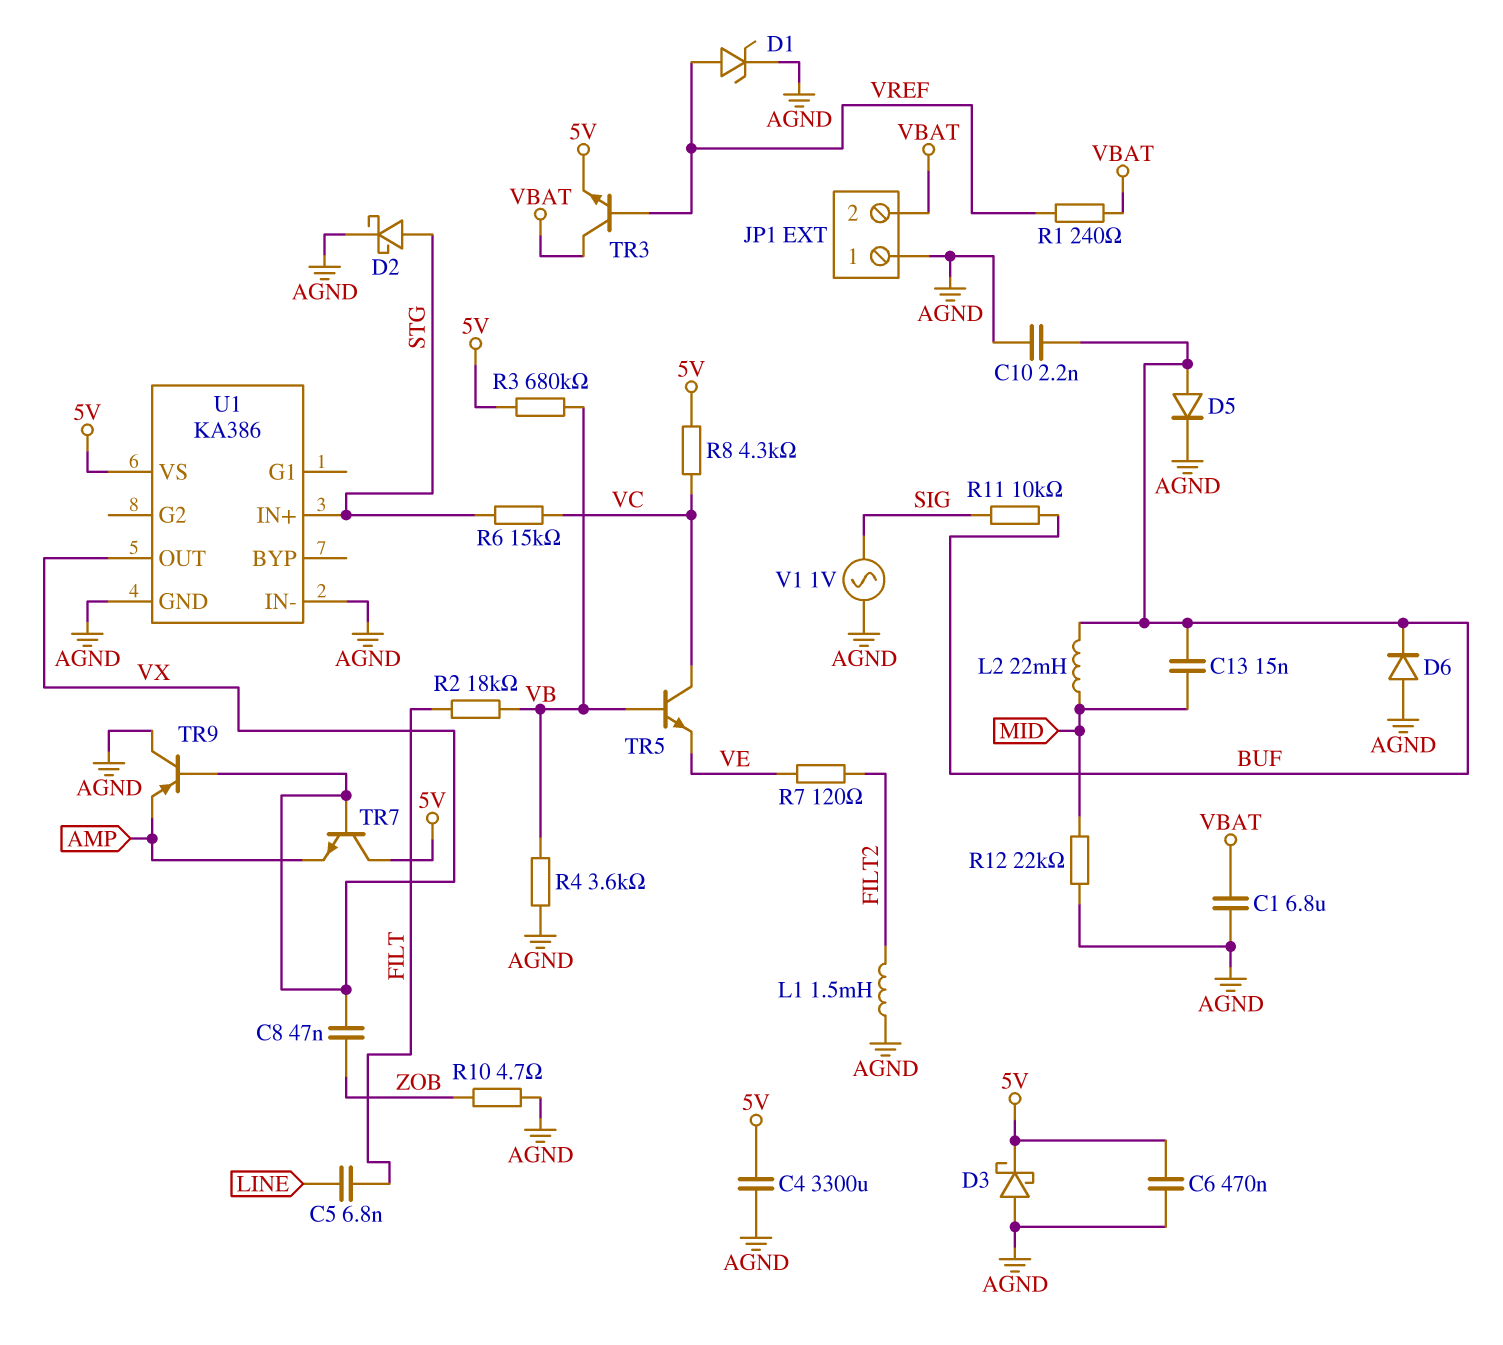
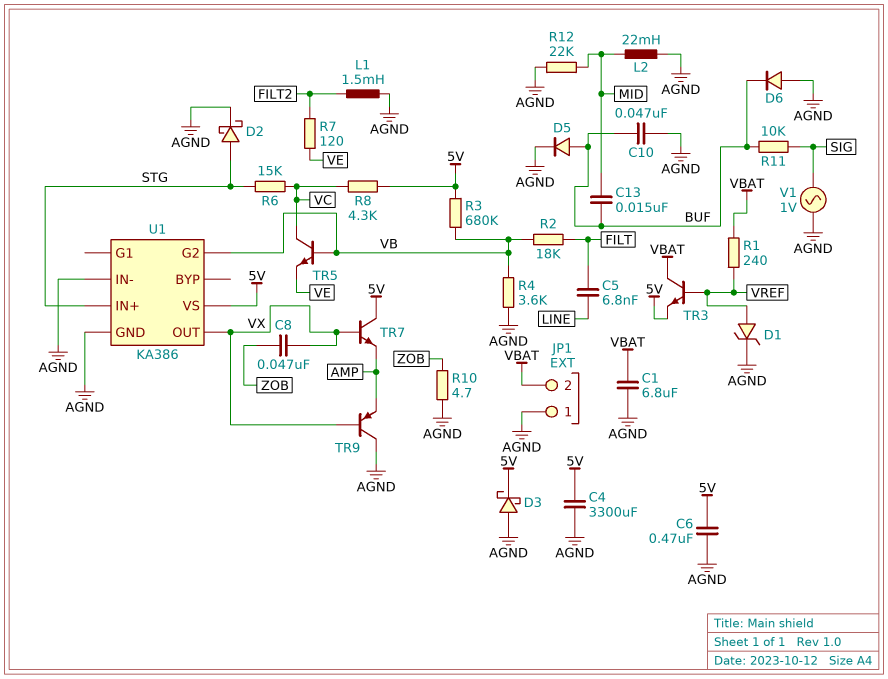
C10: 2.2nF (AGND, BUF) -> 47nF (AGND, BUF)
L2: 22mH (BUF, MID) -> 22mH (AGND, MID)
U1 pin G2: none -> VB

